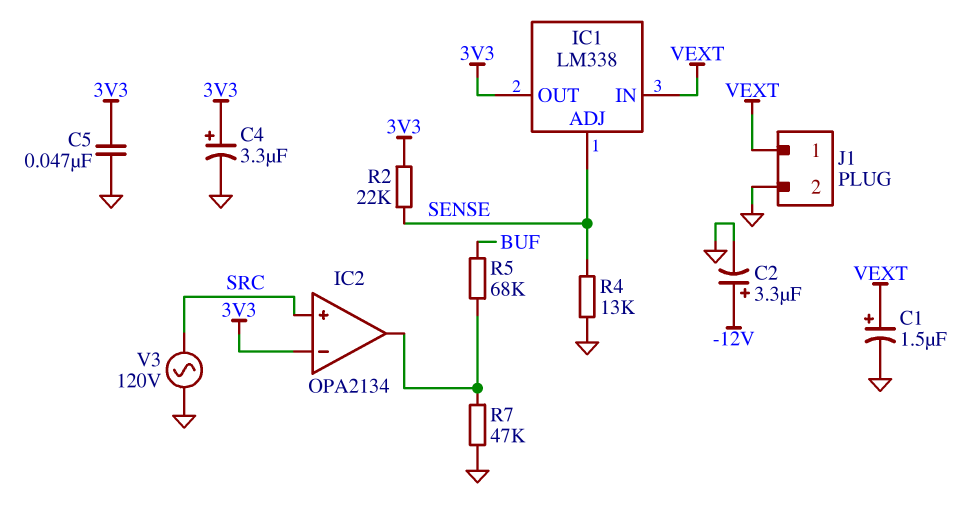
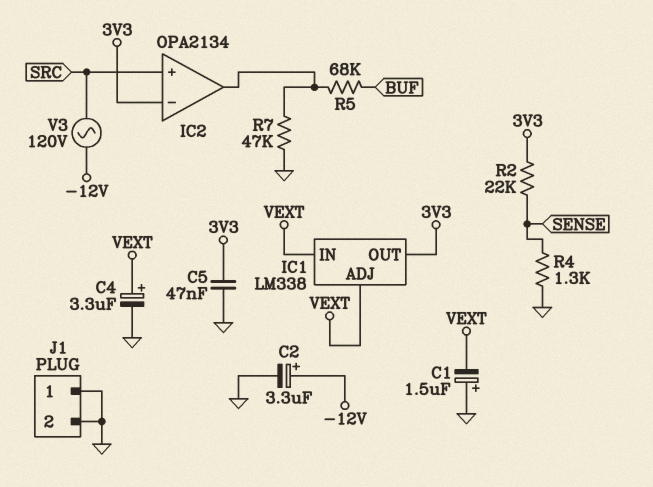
C1: 1.5uF (plus VEXT, minus GND) -> 1.5uF (plus GND, minus VEXT)
C4: 3.3uF (plus 3V3, minus GND) -> 3.3uF (plus VEXT, minus GND)
IC1 pin ADJ: SENSE -> VEXT
J1 pin 1: VEXT -> GND
R4: 13k (GND, SENSE) -> 1.3k (GND, SENSE)
V3: AC 120V (GND, SRC) -> AC 120V (-12V, SRC)

